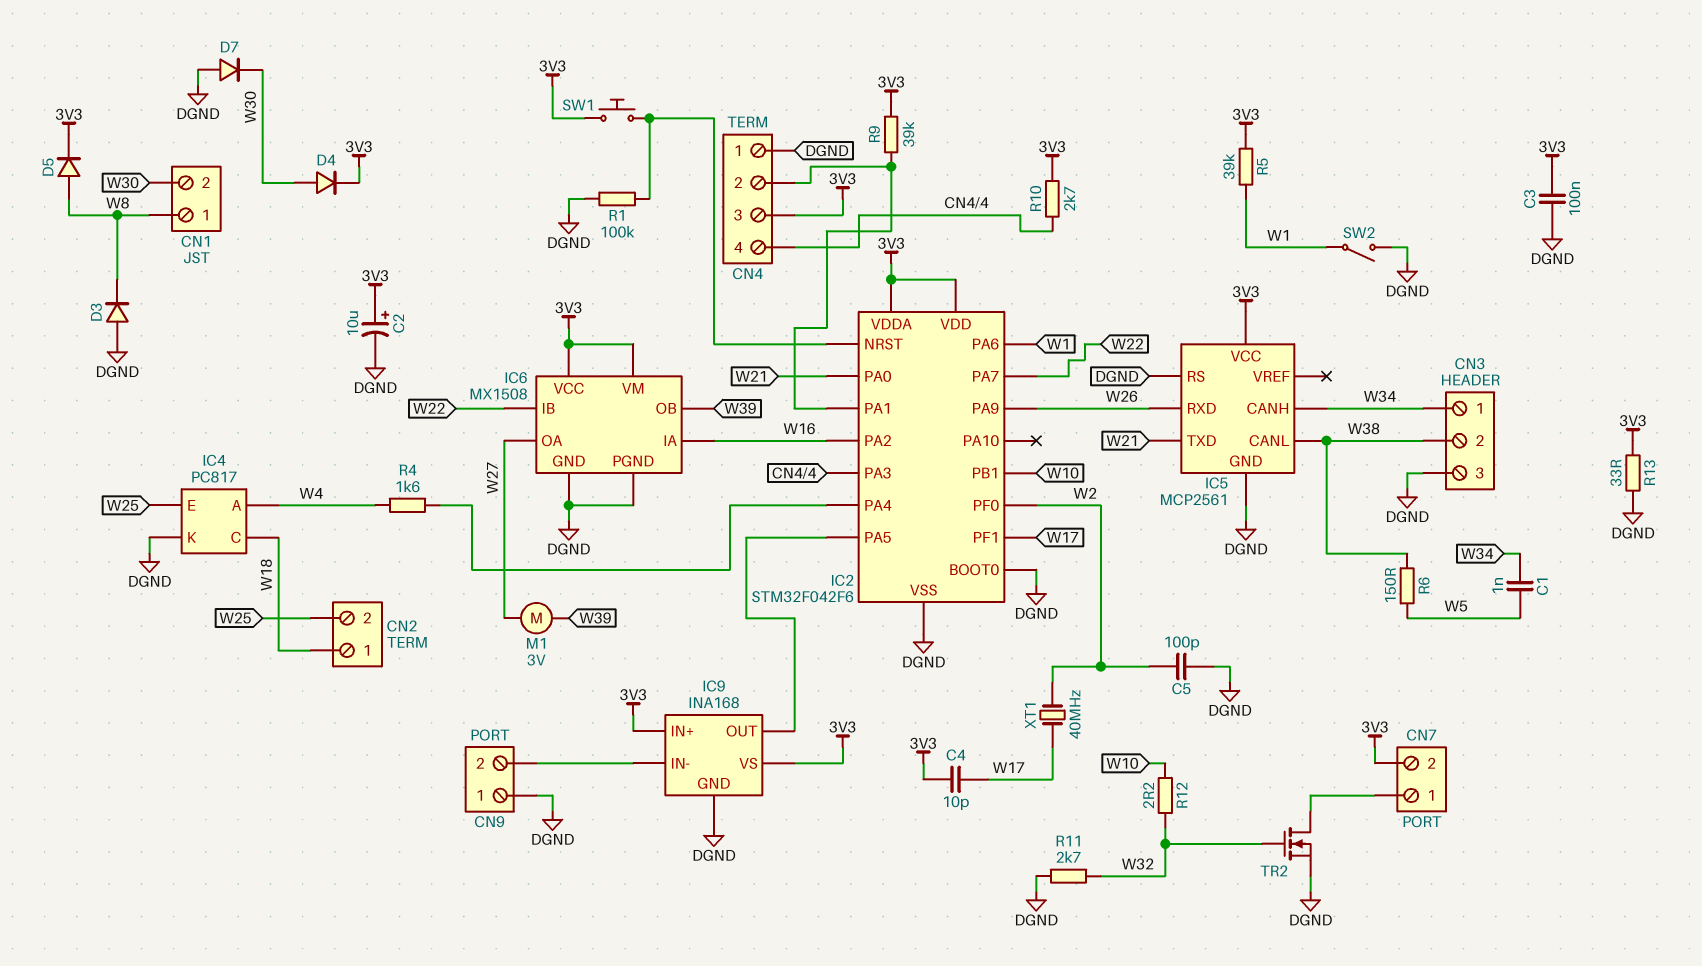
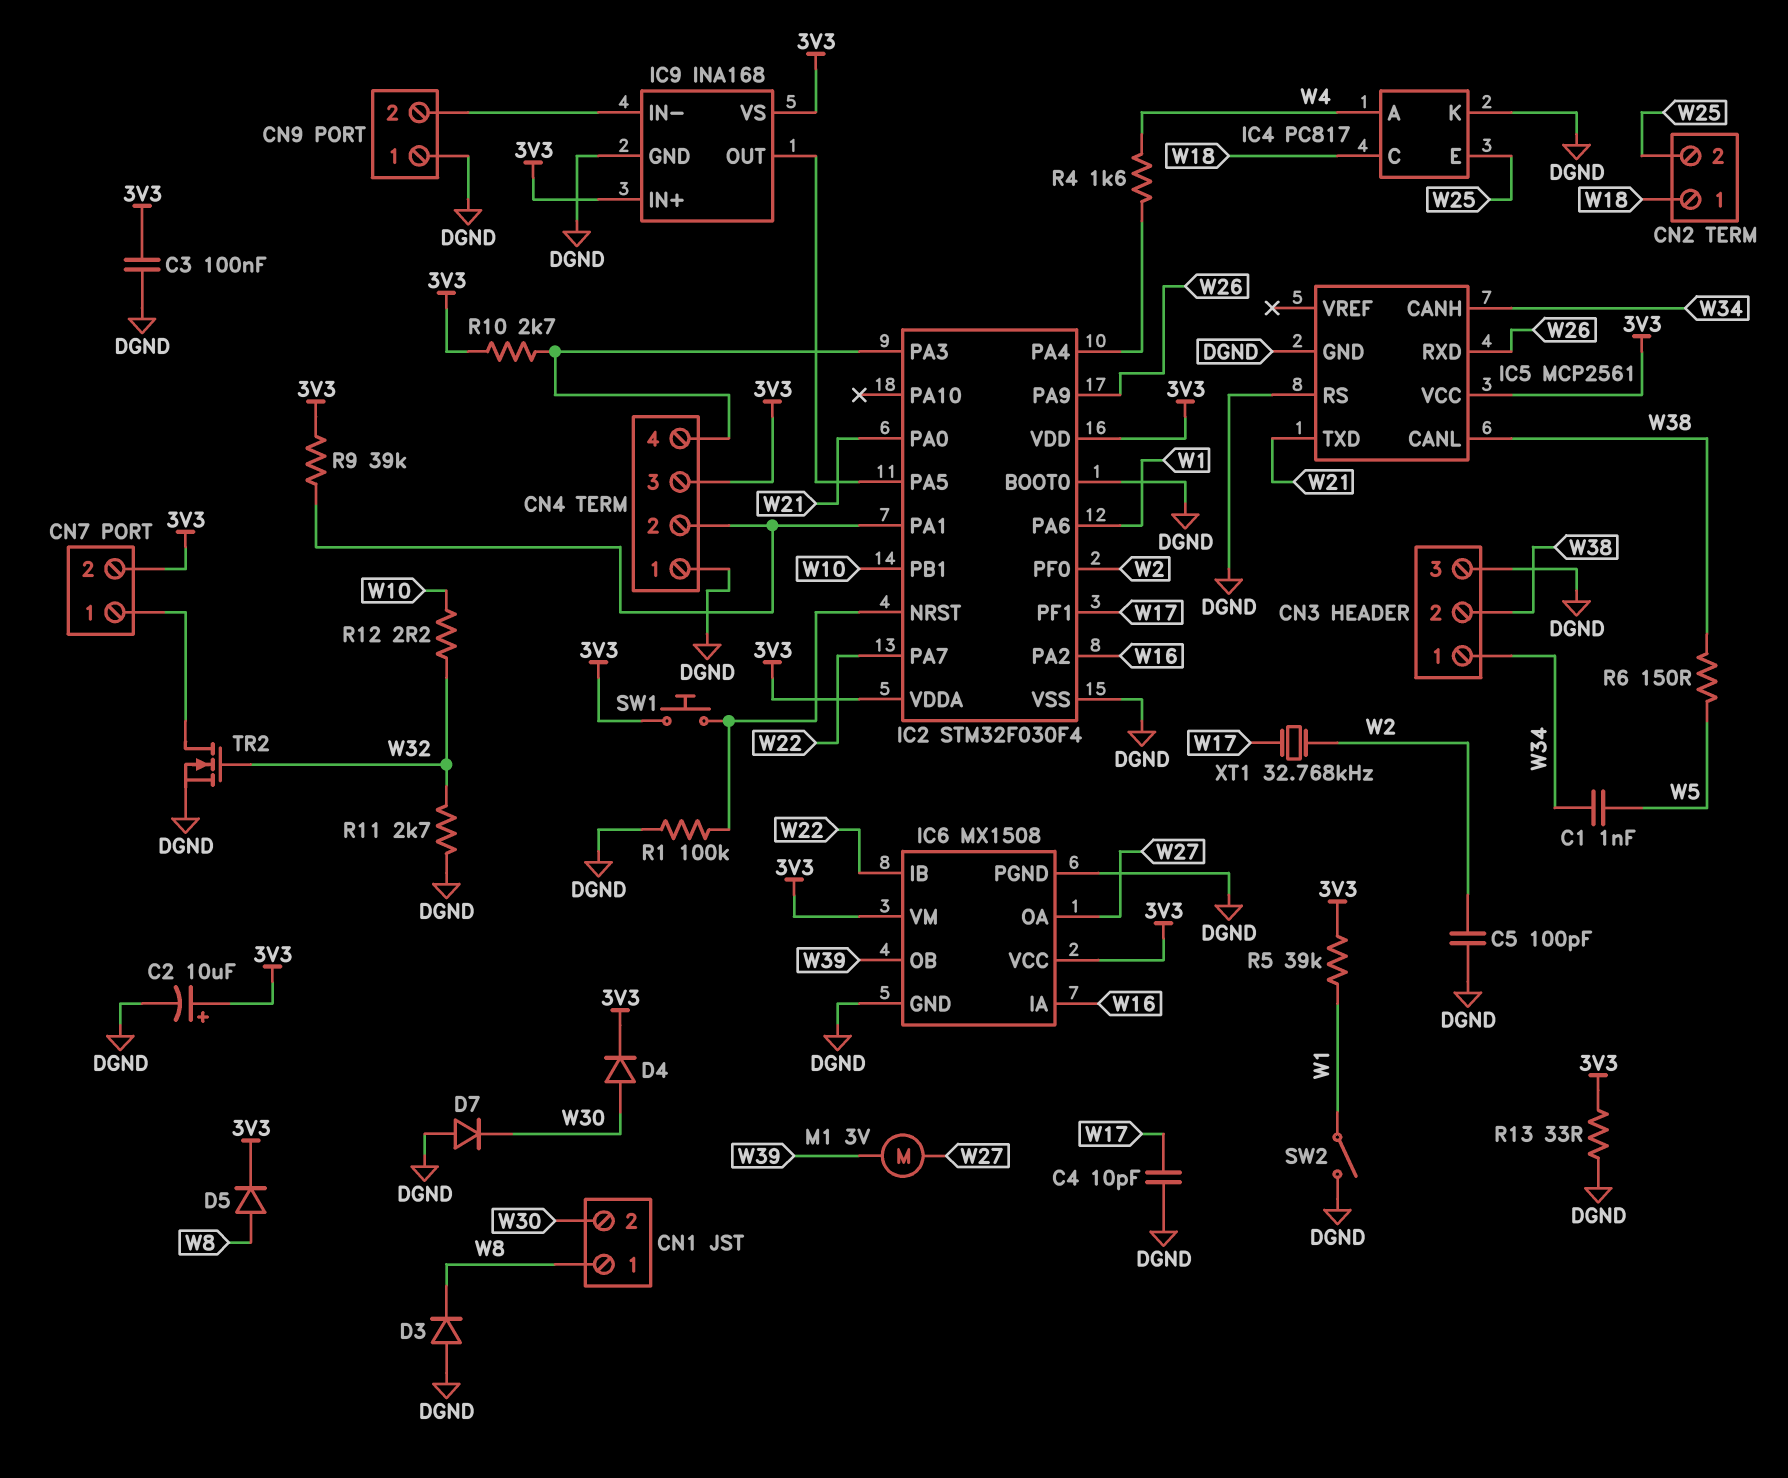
C4: 10pF (3V3, W17) -> 10pF (DGND, W17)
IC2: STM32F042F6 -> STM32F030F4
XT1: 40MHz (W2, W17) -> 32.768kHz (W2, W17)

